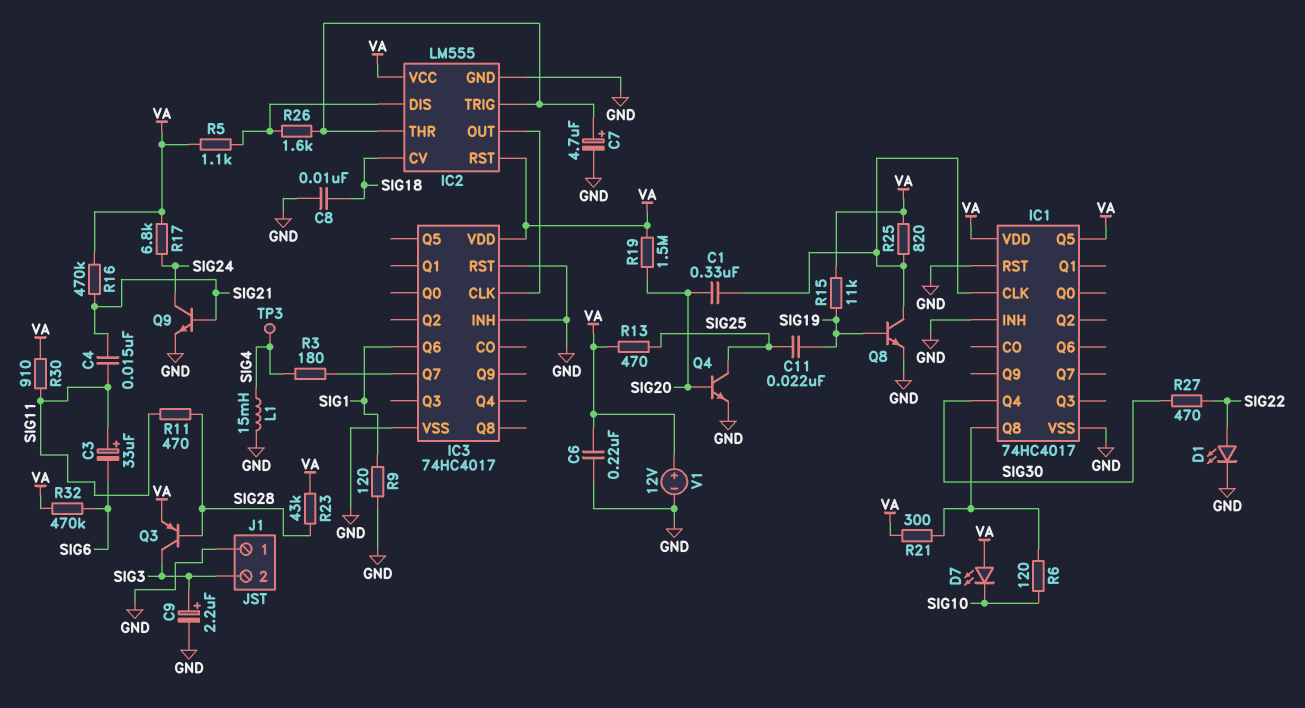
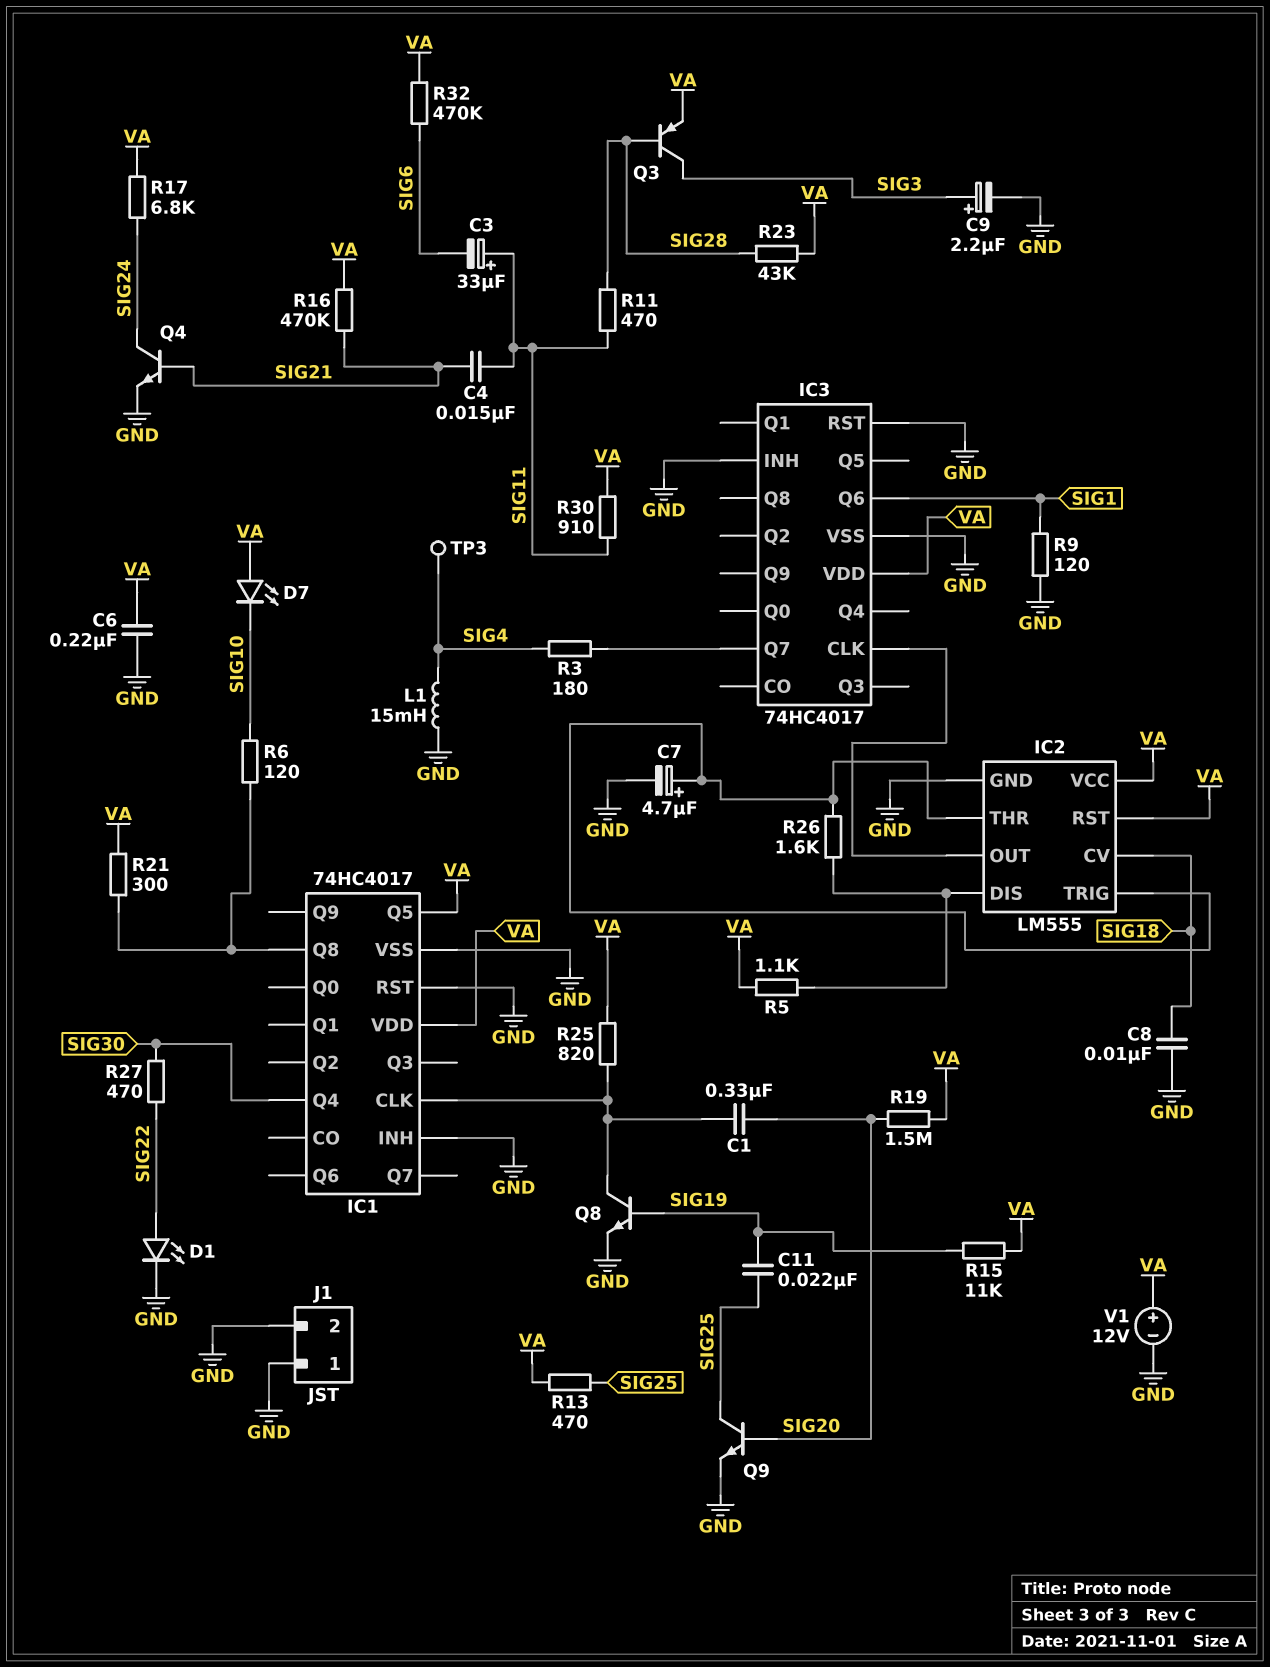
J1 pin 2: SIG3 -> GND
Q4: NPN (B SIG20, C SIG25, E GND) -> NPN (B SIG21, C SIG24, E GND)
Q9: NPN (B SIG21, C SIG24, E GND) -> NPN (B SIG20, C SIG25, E GND)

